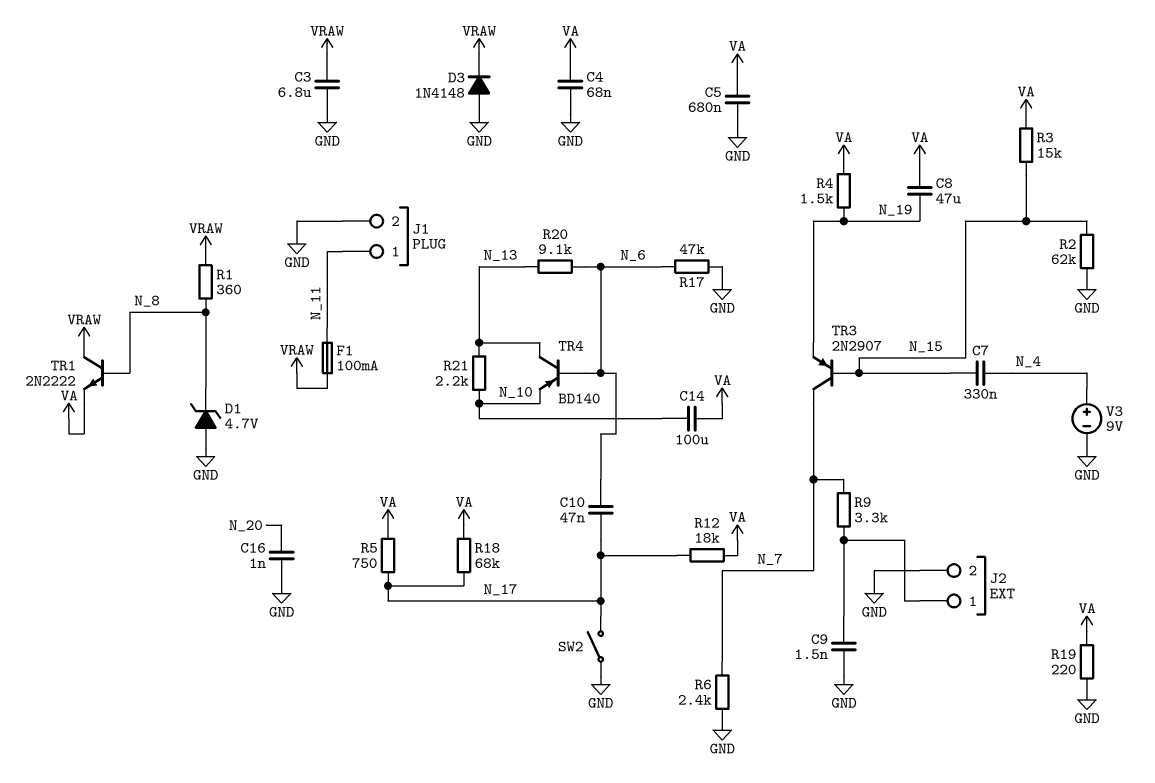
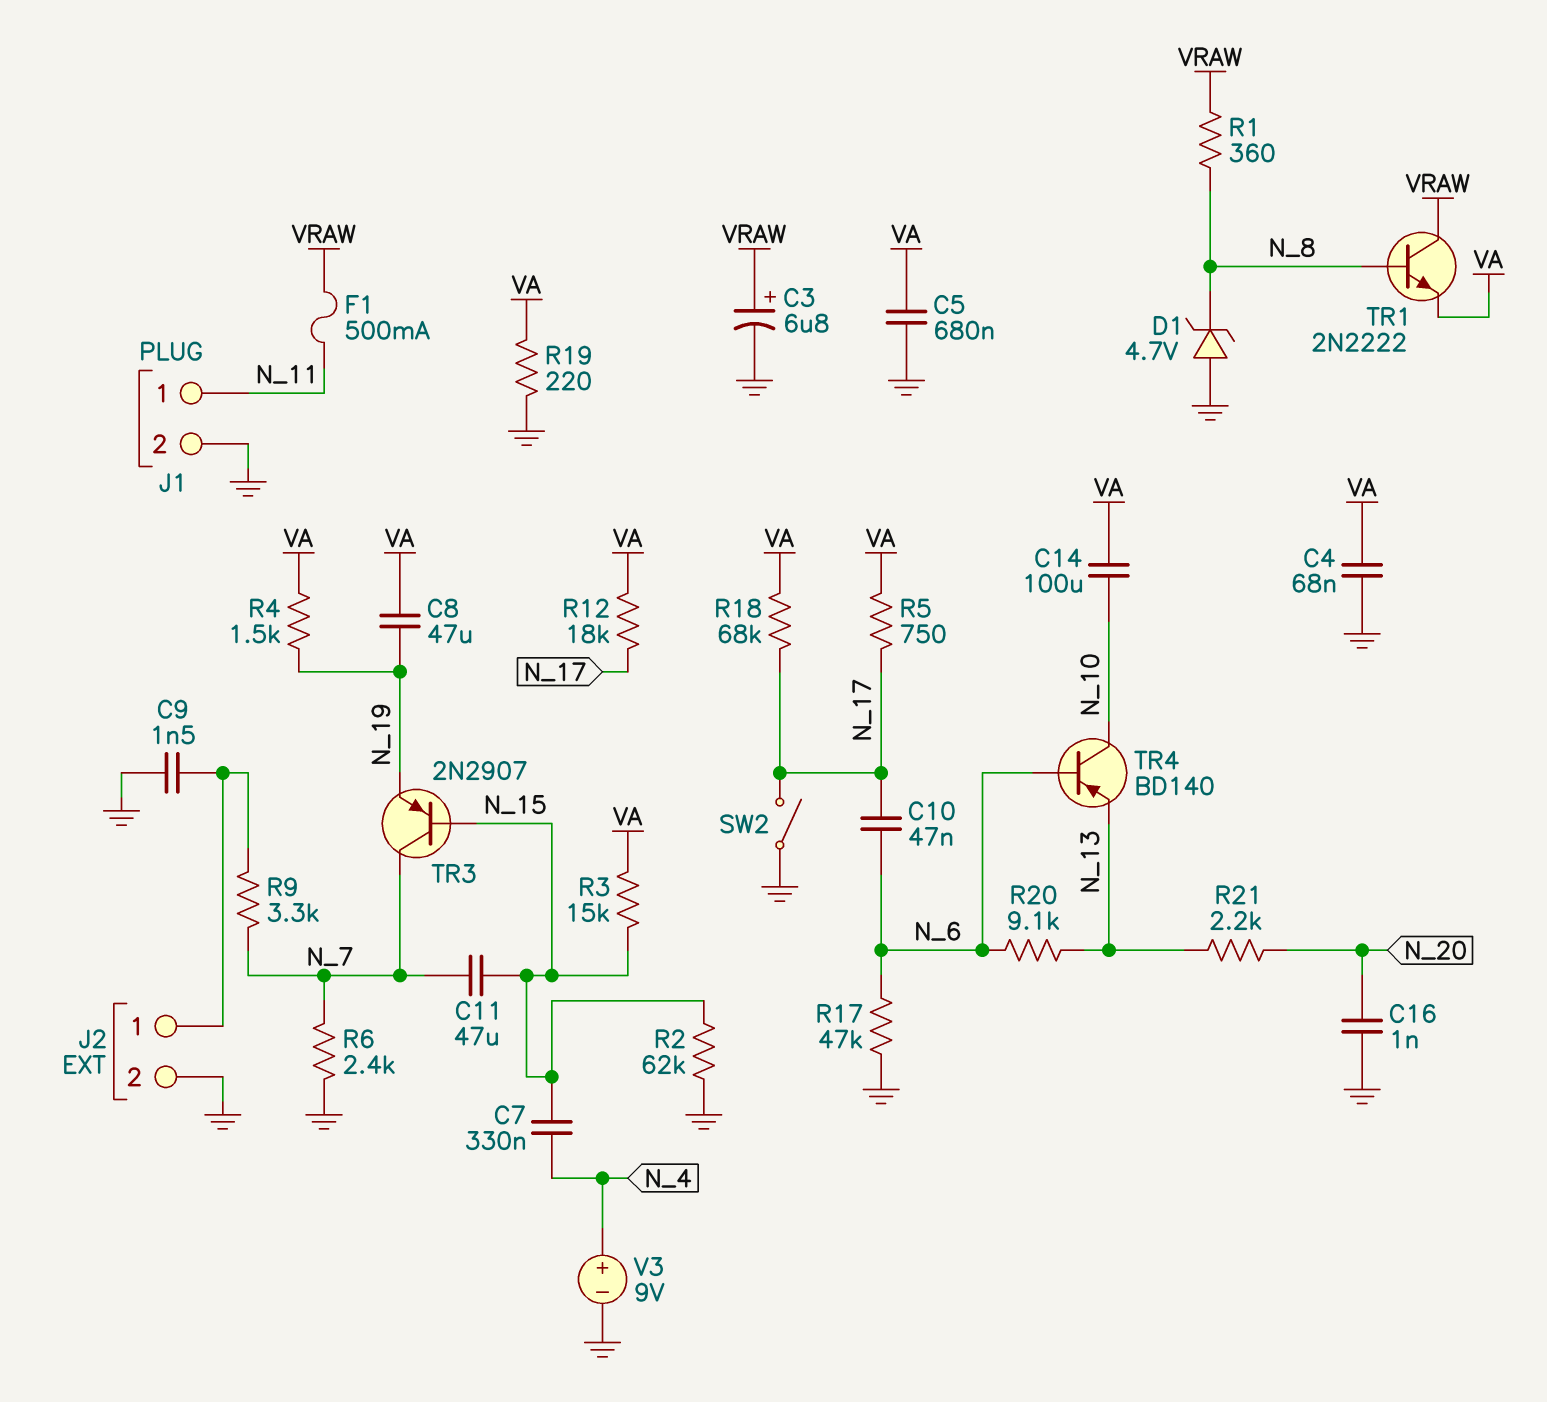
C3: 6.8uF (GND, VRAW) -> 6.8uF (plus VRAW, minus GND)
C11: none -> 47uF (N_7, N_15)
D3: diode 1N4148 (A GND, K VRAW) -> none
F1: 100mA (N_11, VRAW) -> 500mA (N_11, VRAW)
R21: 2.2k (N_10, N_13) -> 2.2k (N_13, N_20)
TR4: PNP BD140 (B N_6, C N_13, E N_10) -> PNP BD140 (B N_6, C N_10, E N_13)

